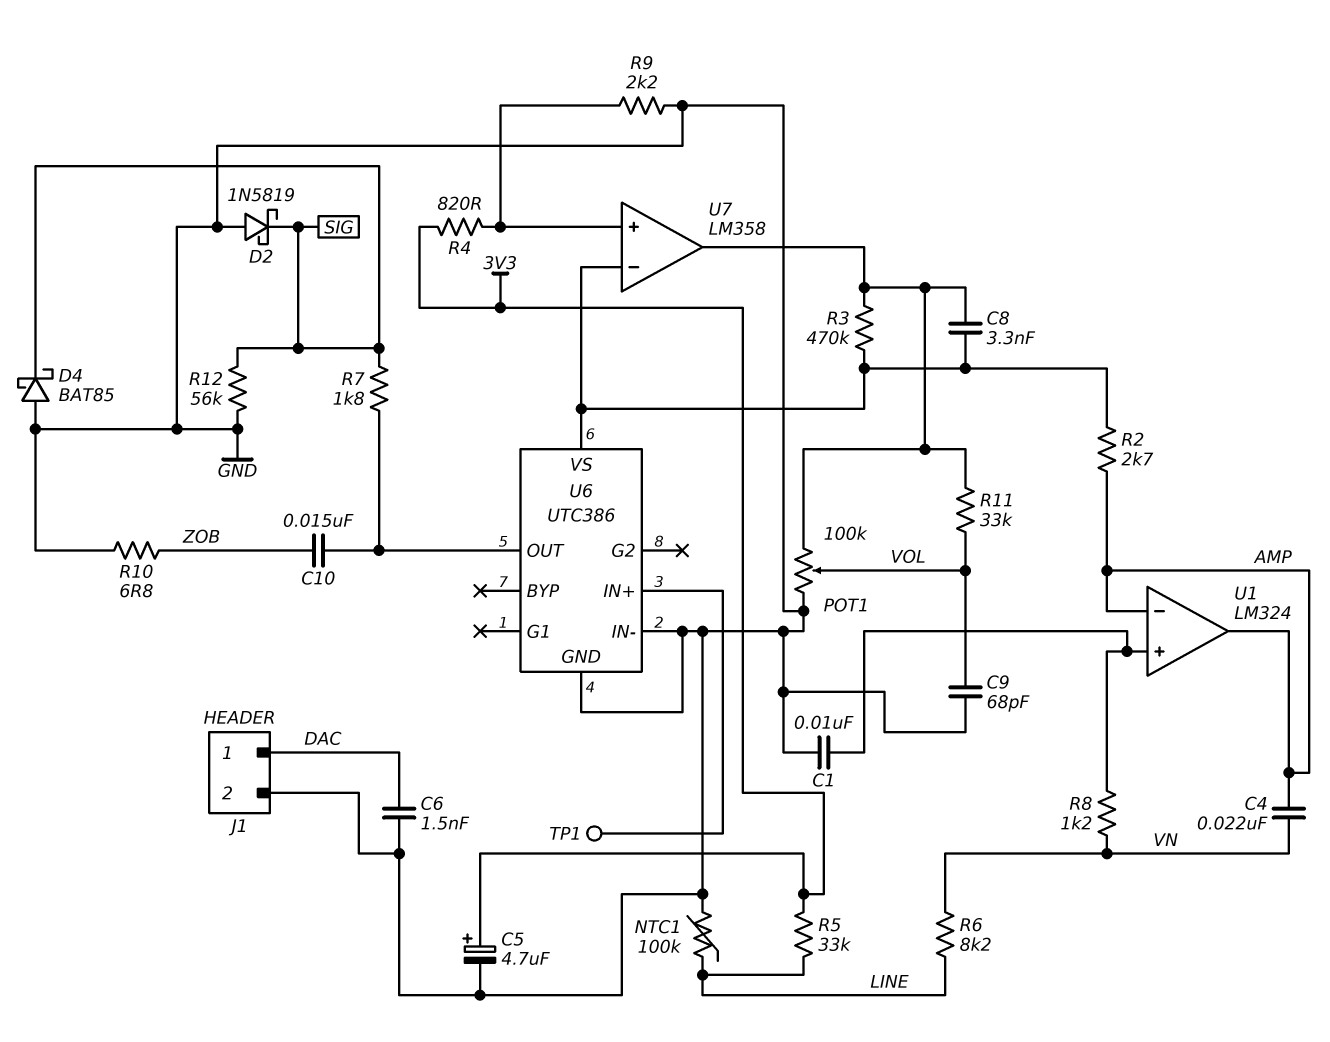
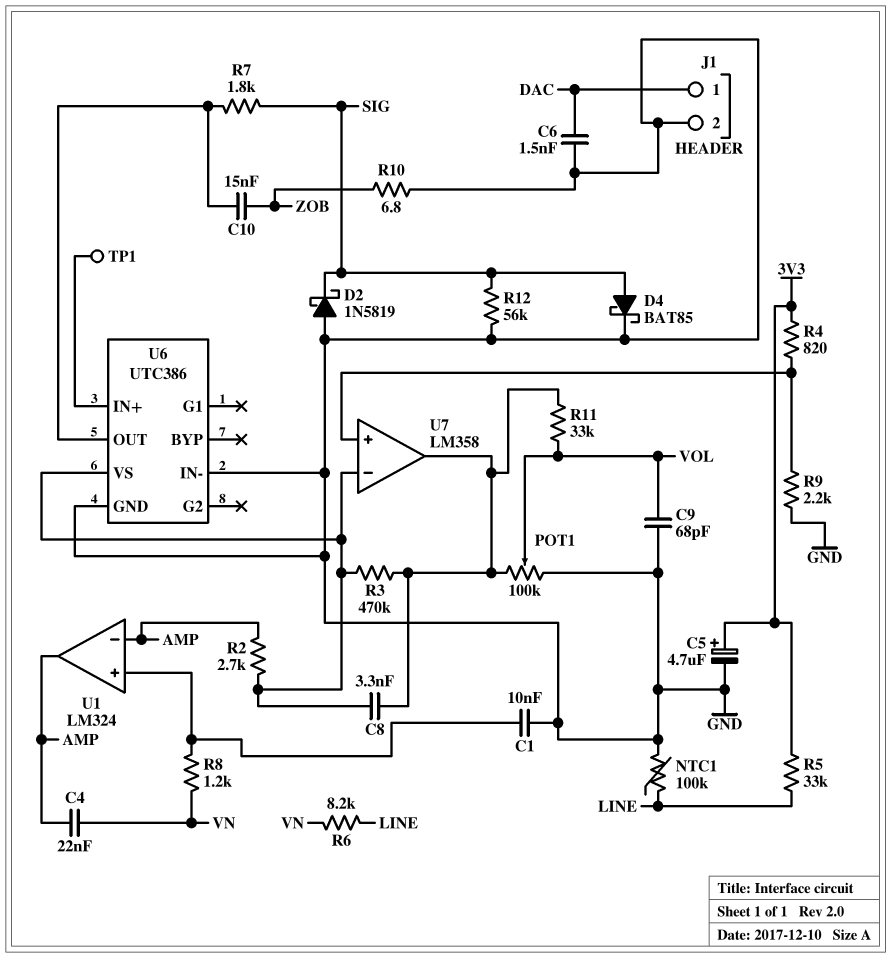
D4: schottky BAT85 (A GND, K SIG) -> schottky BAT85 (A SIG, K GND)

